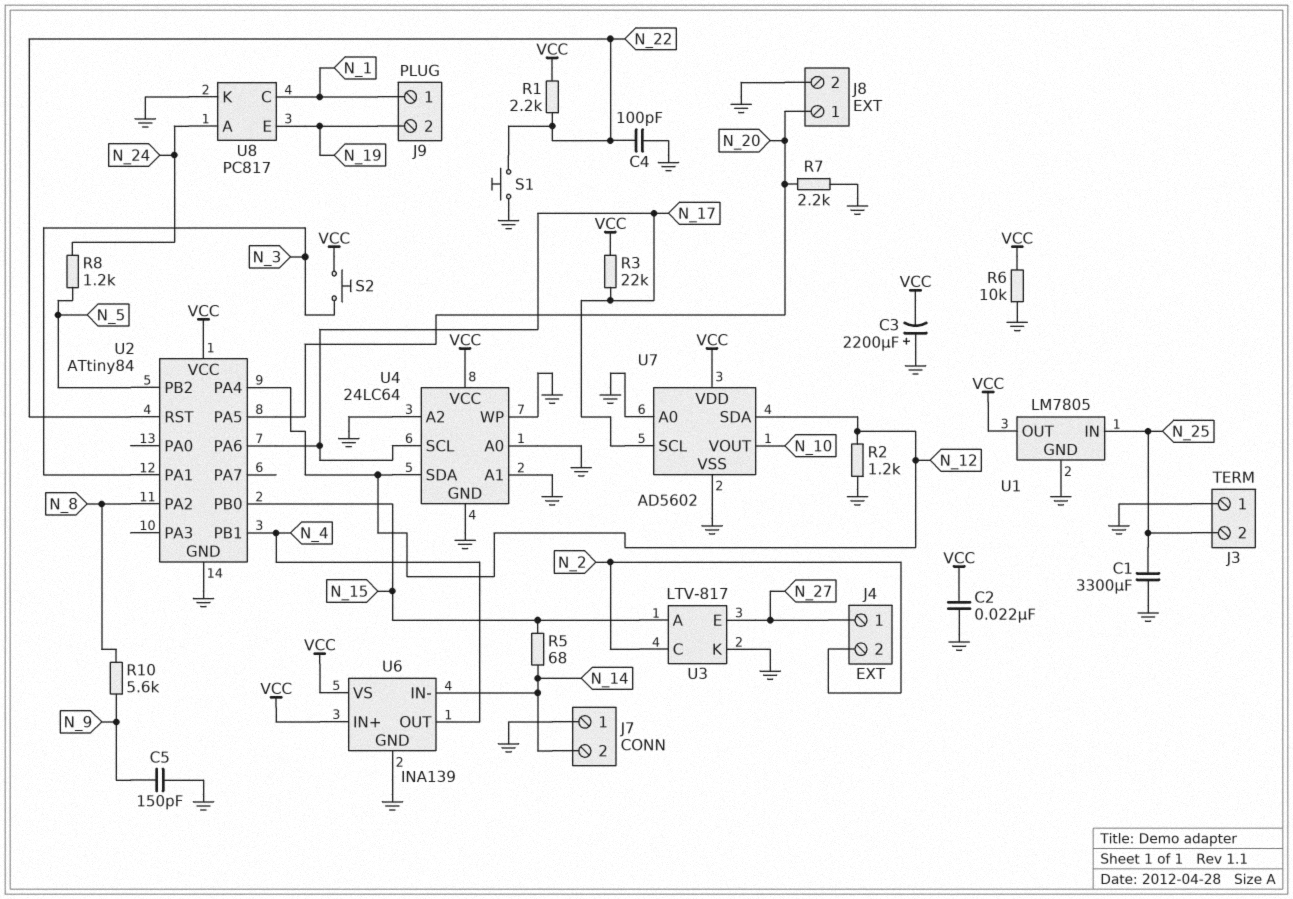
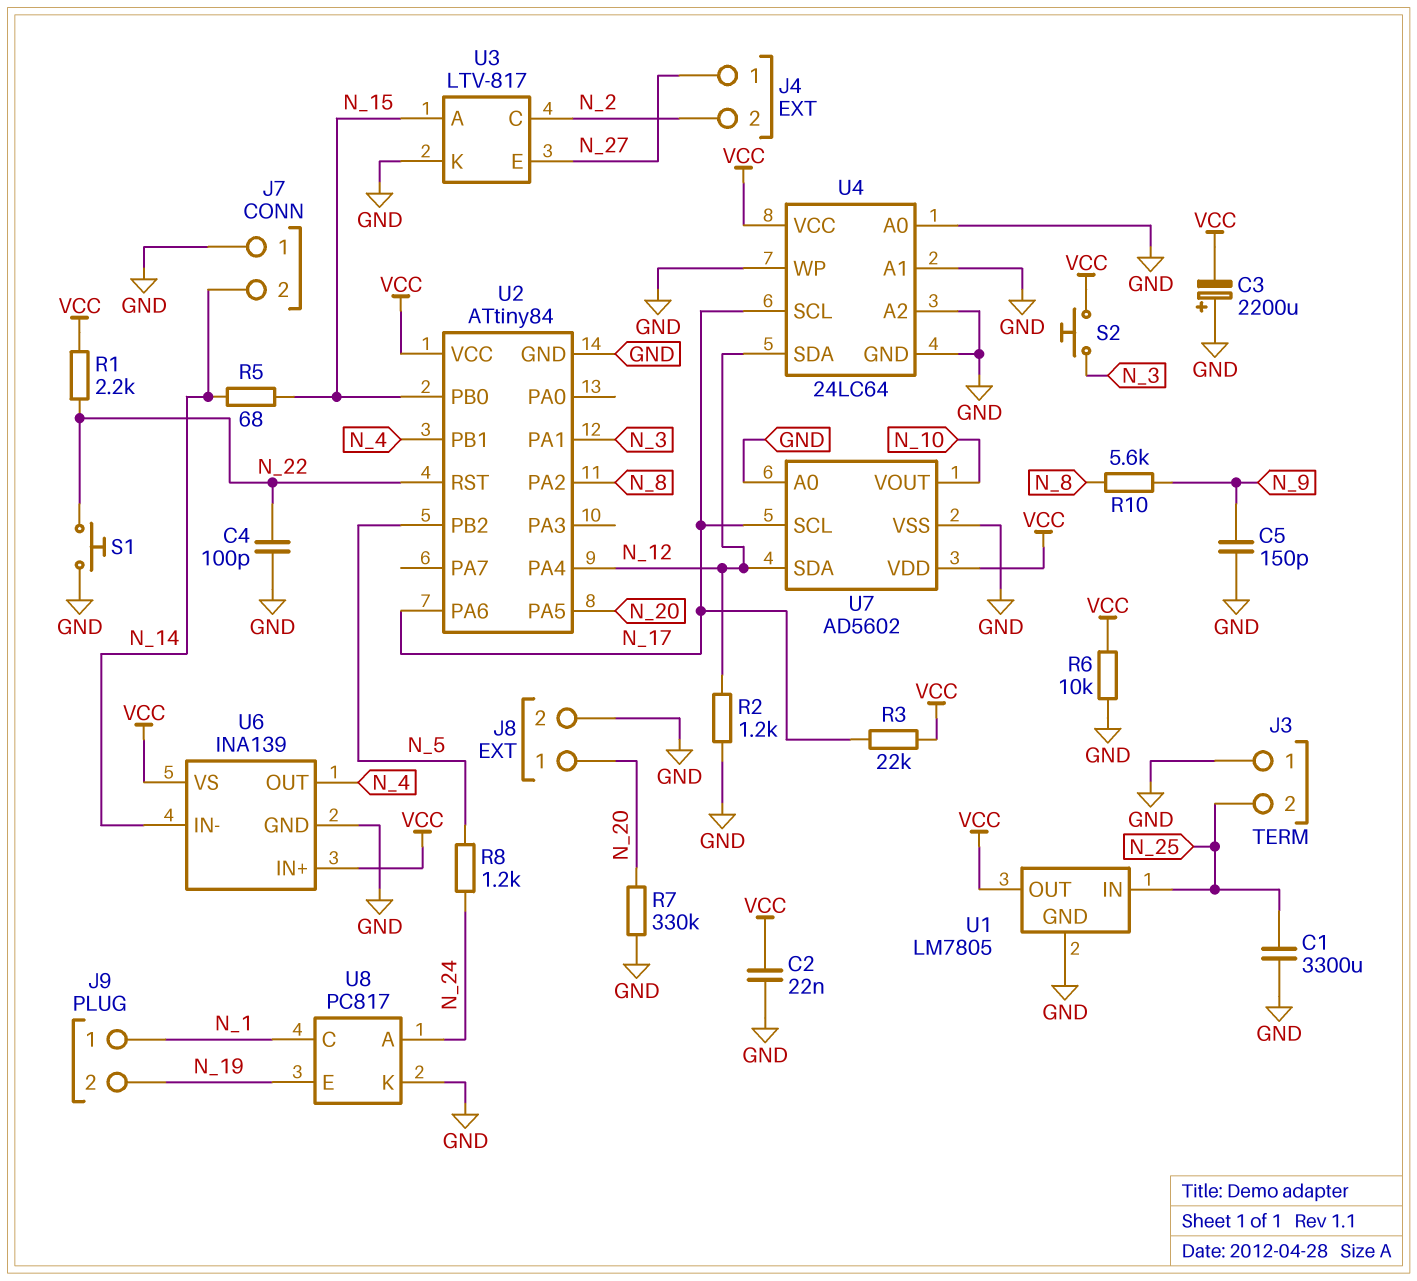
R7: 2.2k (GND, N_20) -> 330k (GND, N_20)

